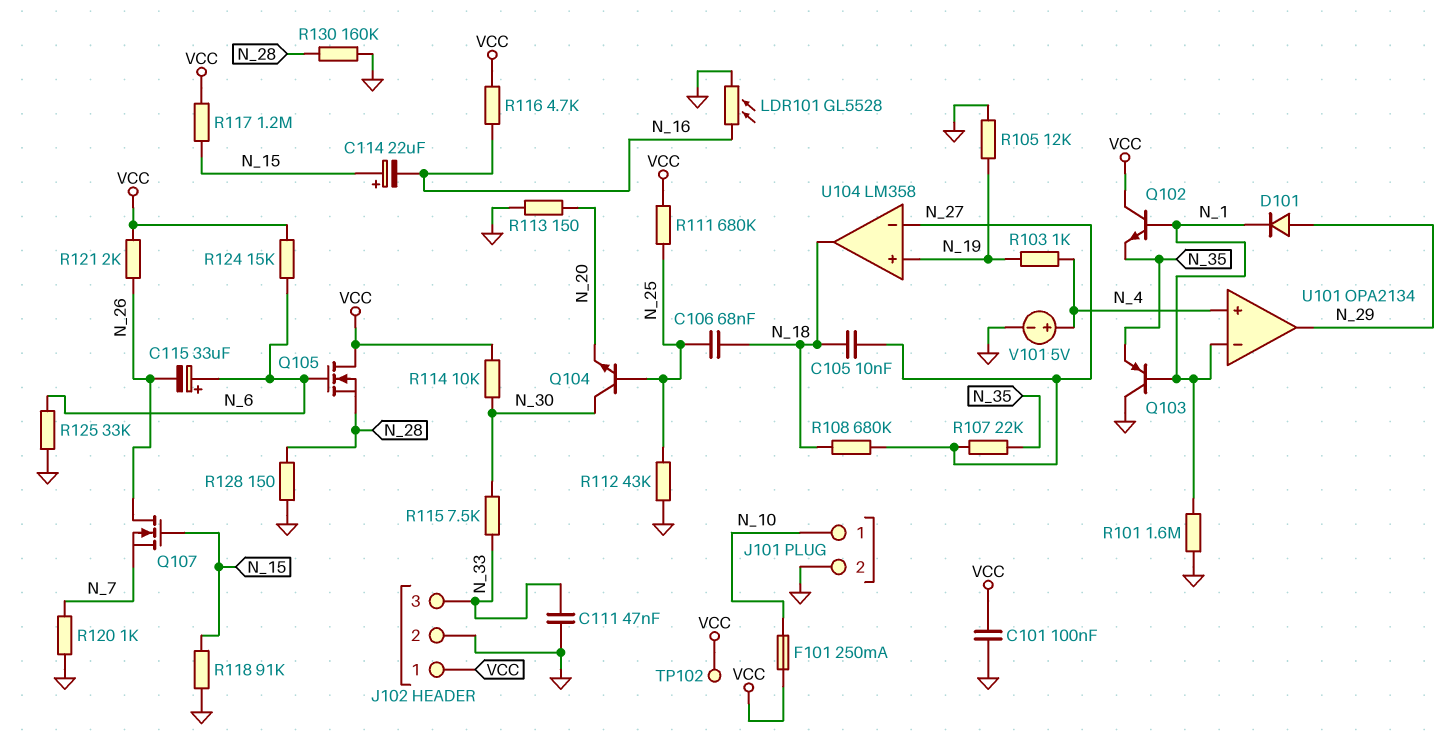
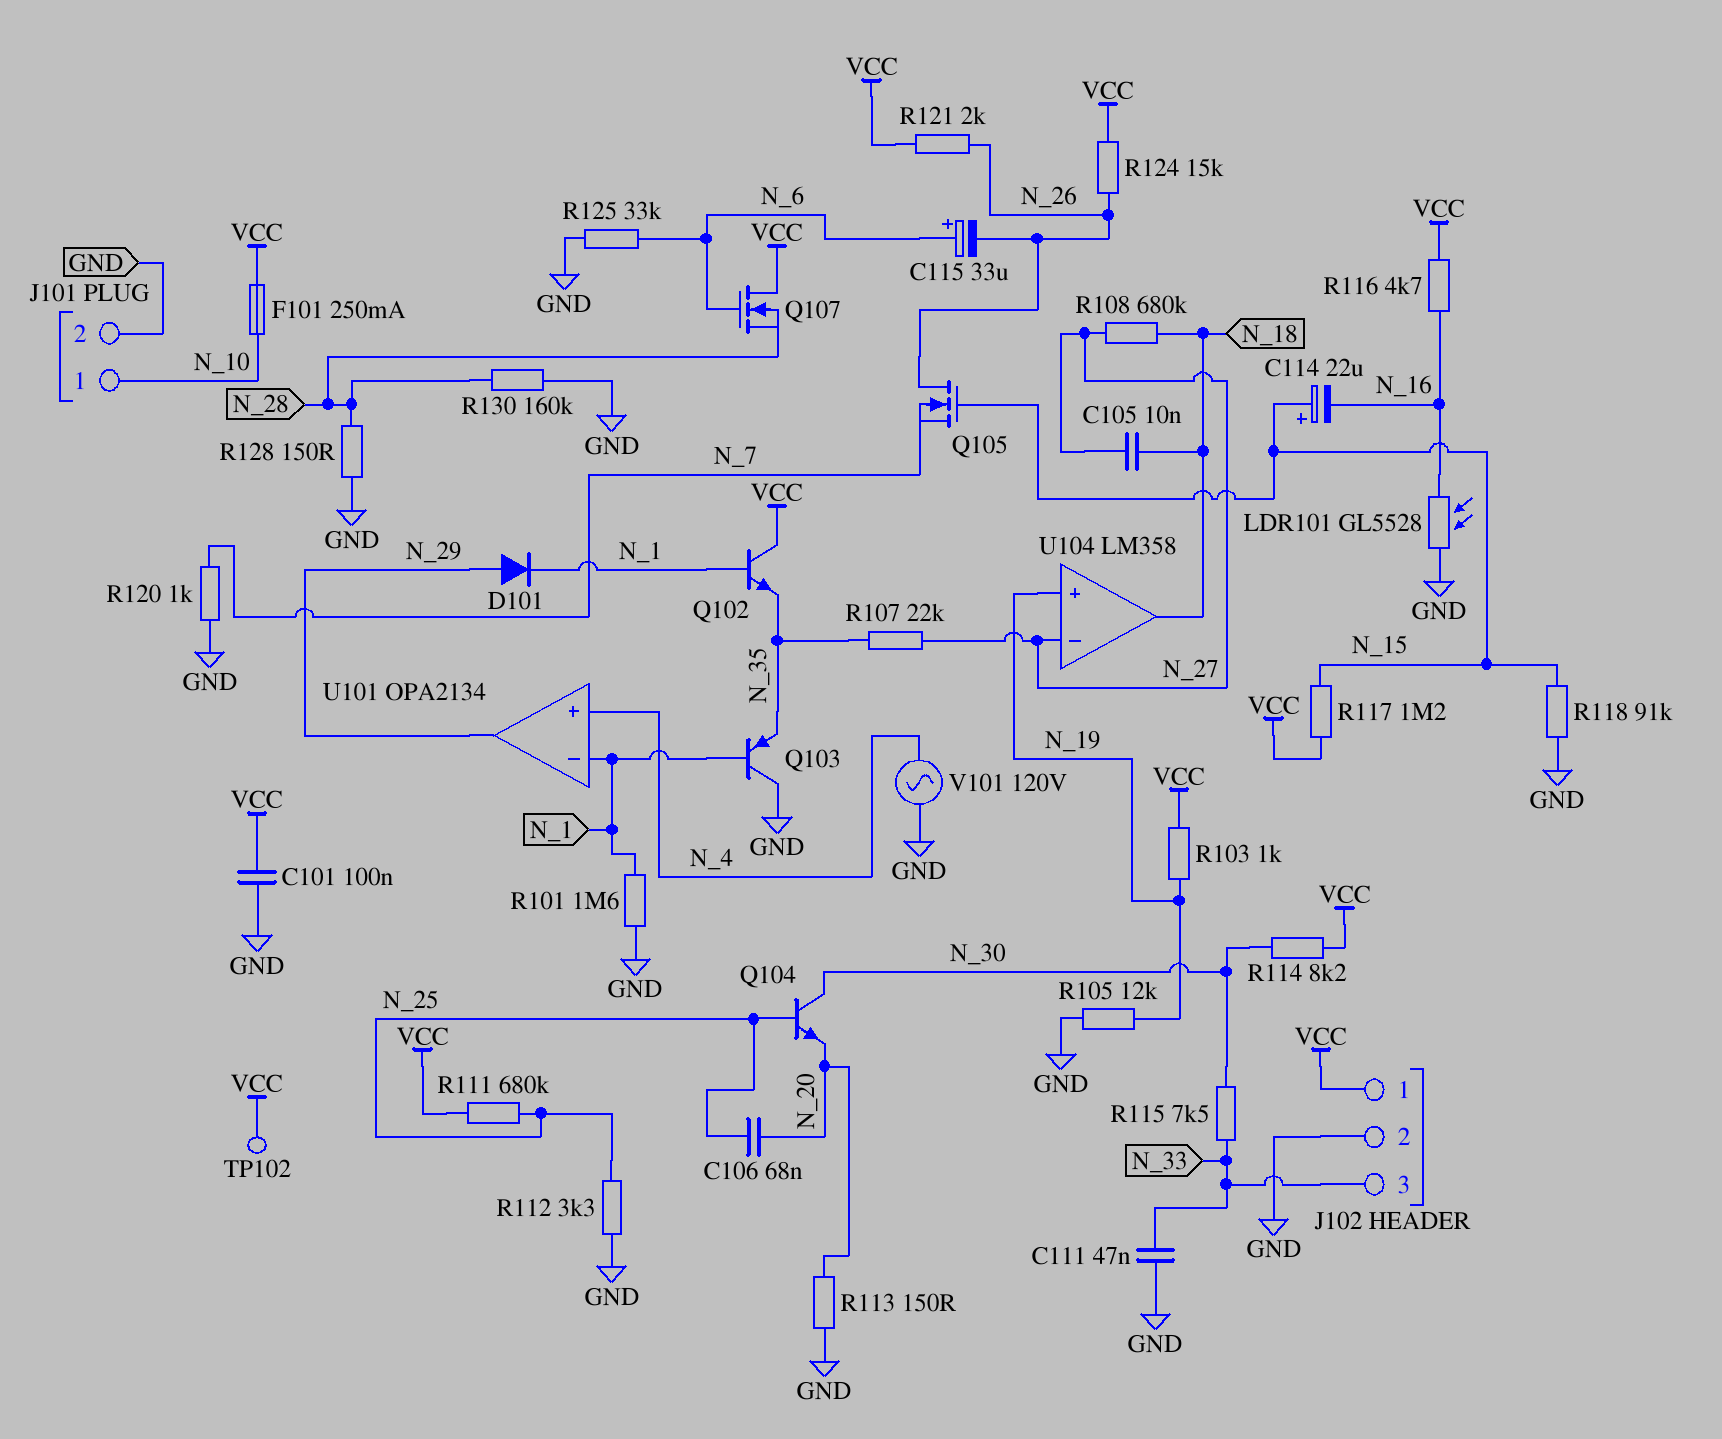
C106: 68nF (N_18, N_25) -> 68nF (N_20, N_25)
Q105: NMOS (G N_6, D VCC, S N_28) -> NMOS (G N_15, D N_26, S N_7)
Q107: NMOS (G N_15, D N_26, S N_7) -> NMOS (G N_6, D VCC, S N_28)
R103: 1k (N_4, N_19) -> 1k (N_19, VCC)
R112: 43k (GND, N_25) -> 3.3k (GND, N_25)
R114: 10k (N_30, VCC) -> 8.2k (N_30, VCC)
R124: 15k (N_6, VCC) -> 15k (N_26, VCC)
V101: 5V (plus N_4, minus GND) -> AC 120V (GND, N_4)

